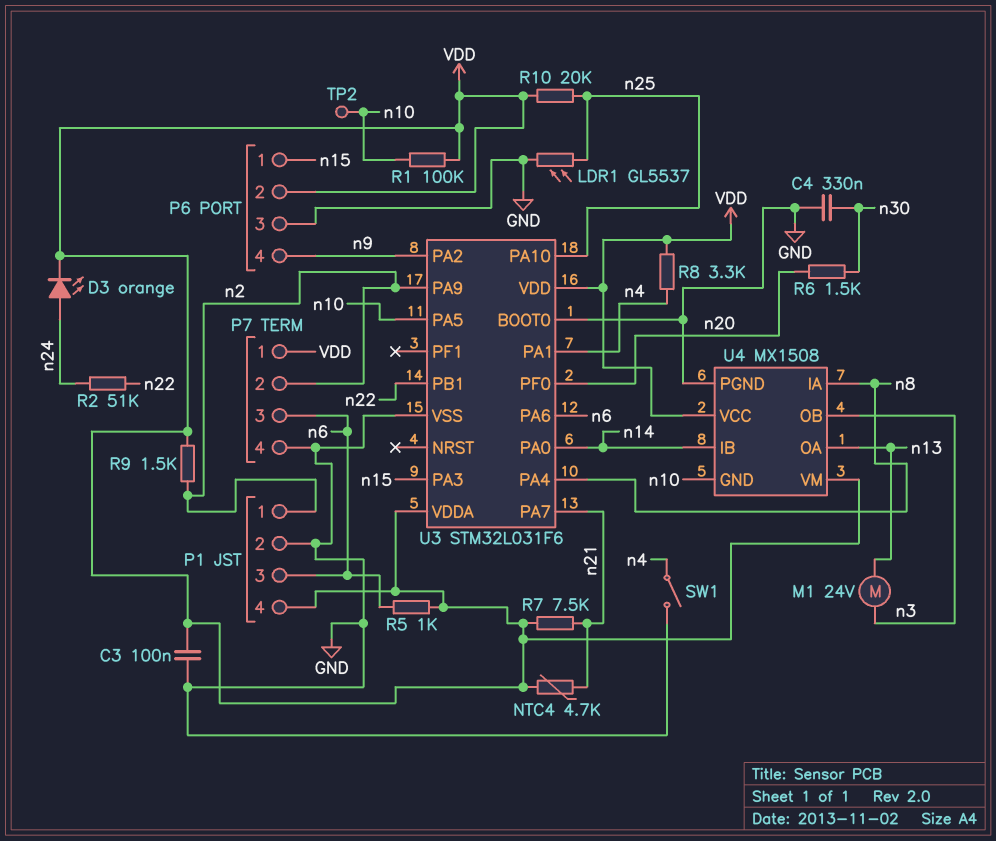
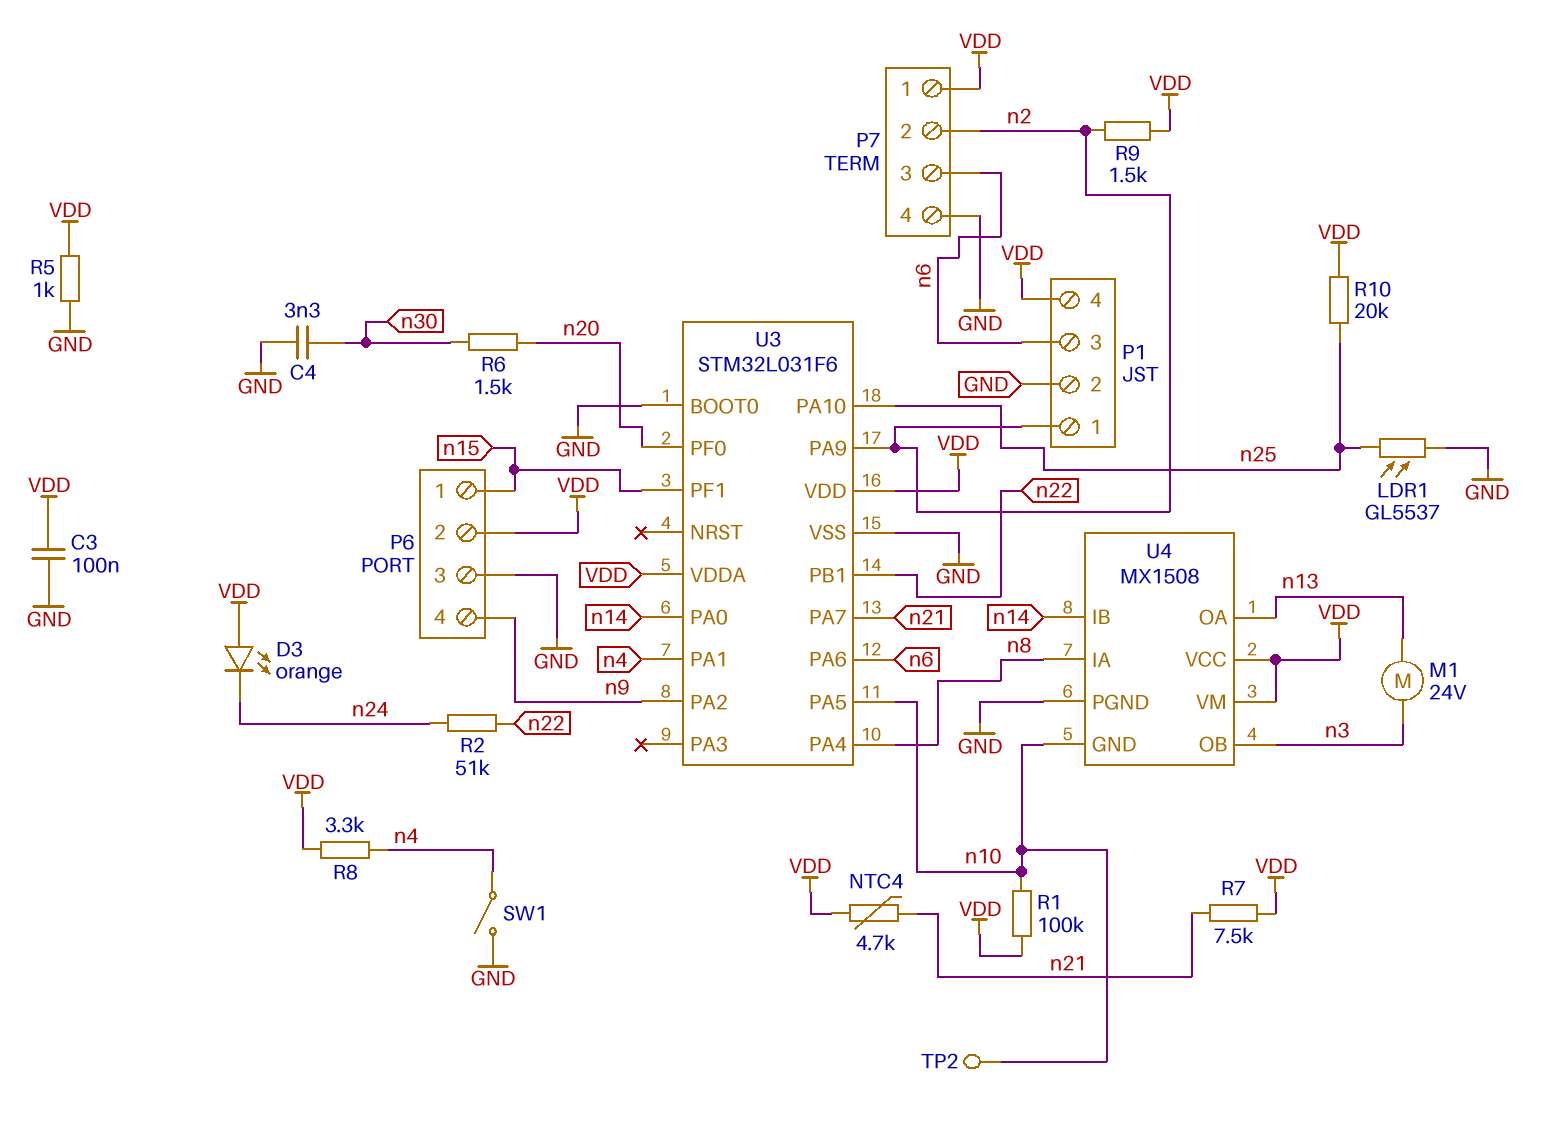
C4: 330nF (GND, n30) -> 3.3nF (GND, n30)
D3: LED orange (A n24, K VDD) -> LED orange (A VDD, K n24)
R5: 1k (VDD, n6) -> 1k (GND, VDD)
U3 pin PA3: n15 -> none
U3 pin PF1: none -> n15

